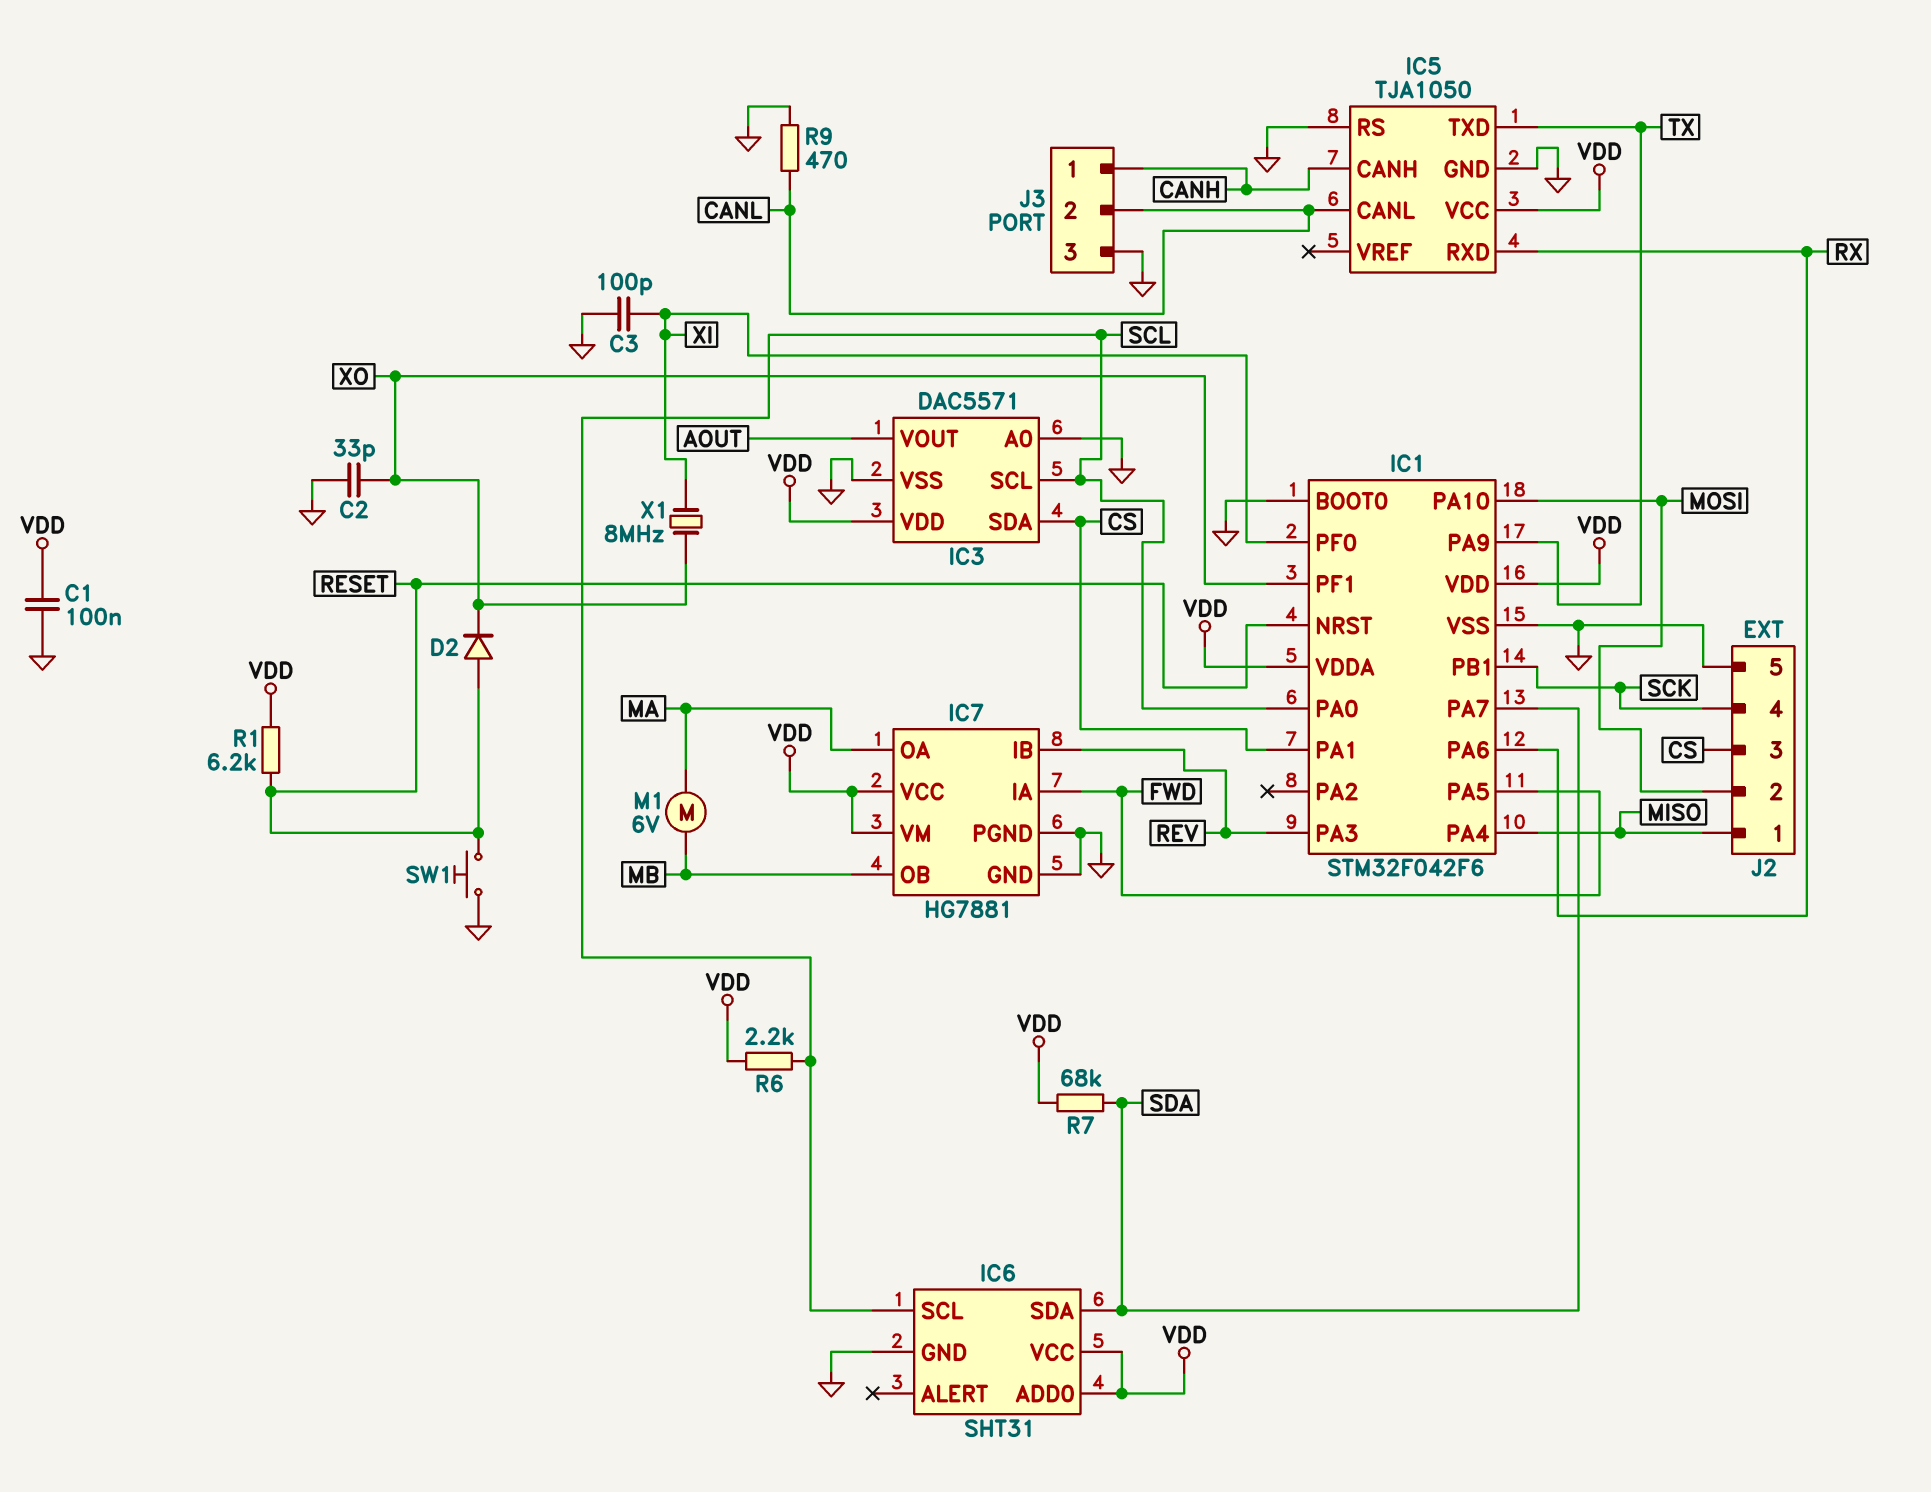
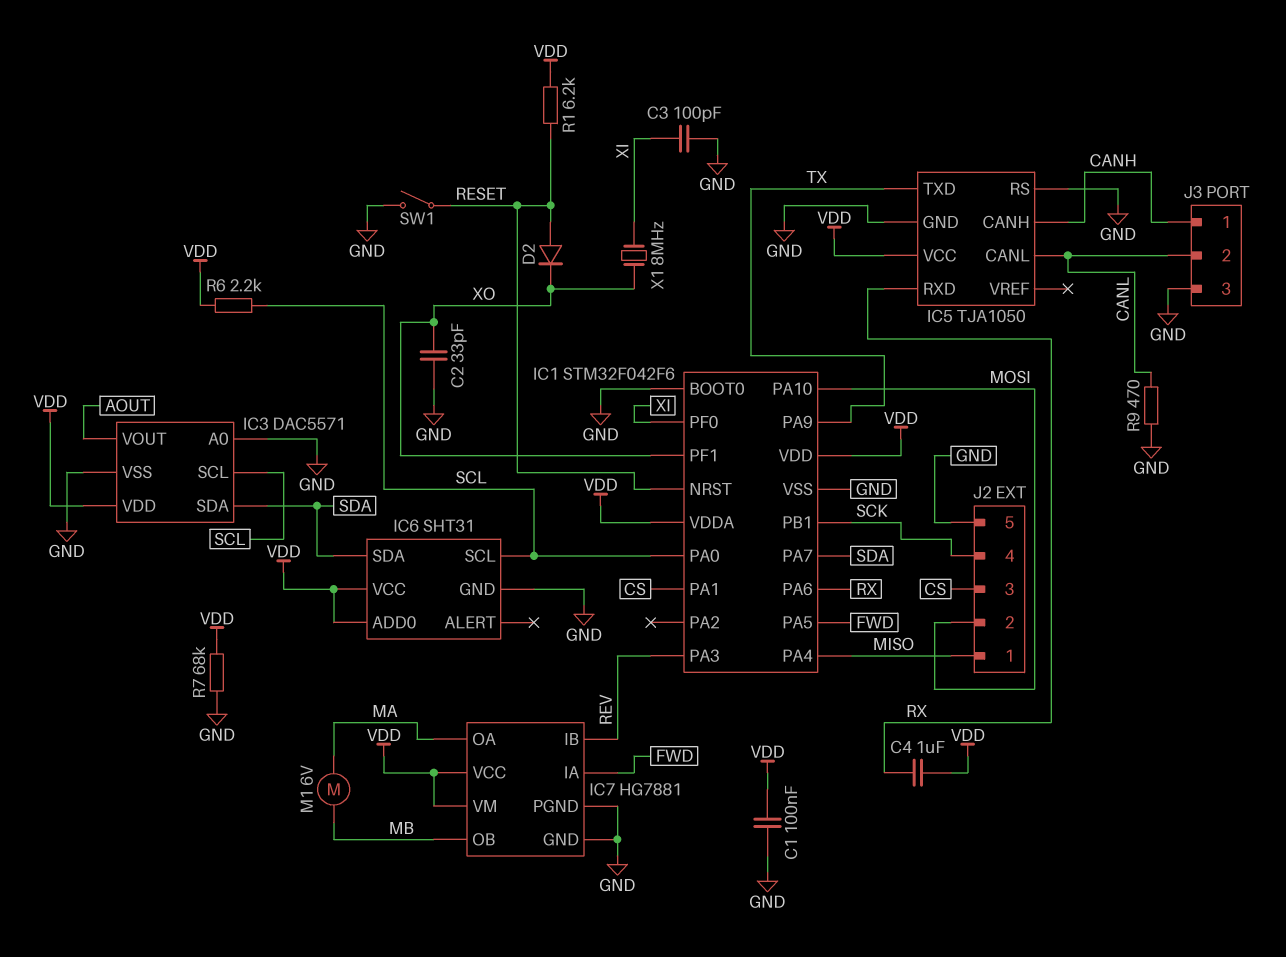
C4: none -> 1uF (RX, VDD)
IC3 pin SDA: CS -> SDA
R7: 68k (SDA, VDD) -> 68k (GND, VDD)
SW1: button (GND, RESET) -> switch (GND, RESET)

